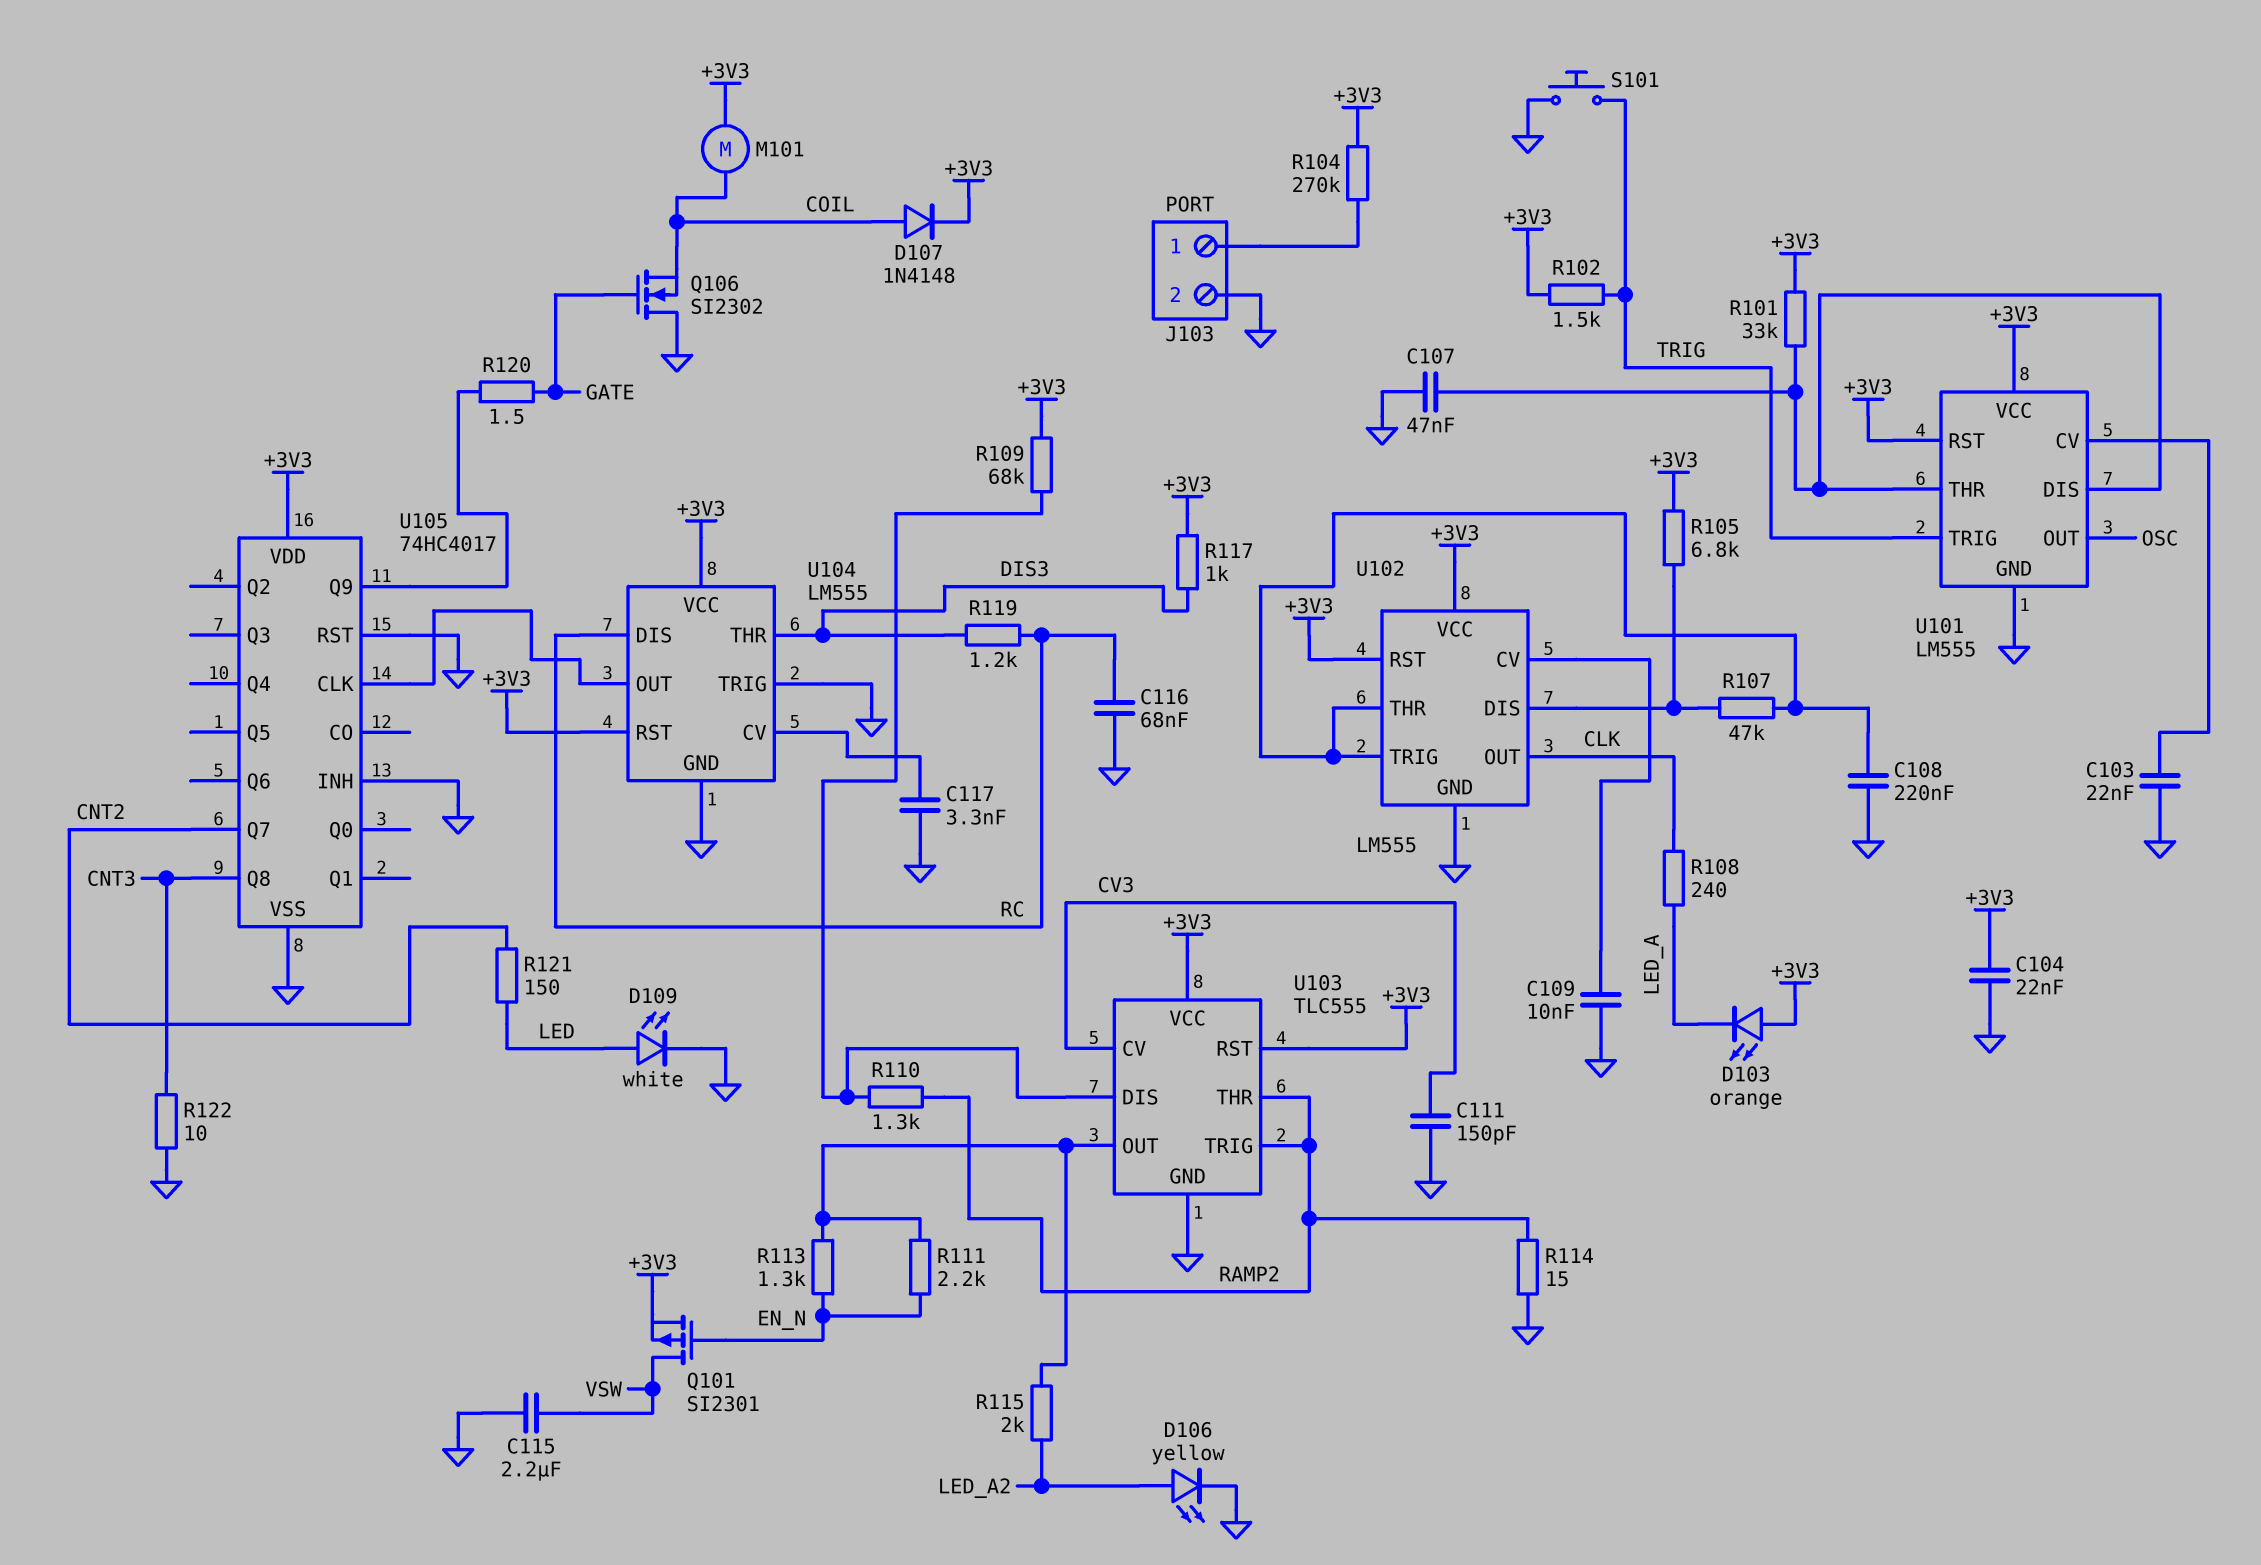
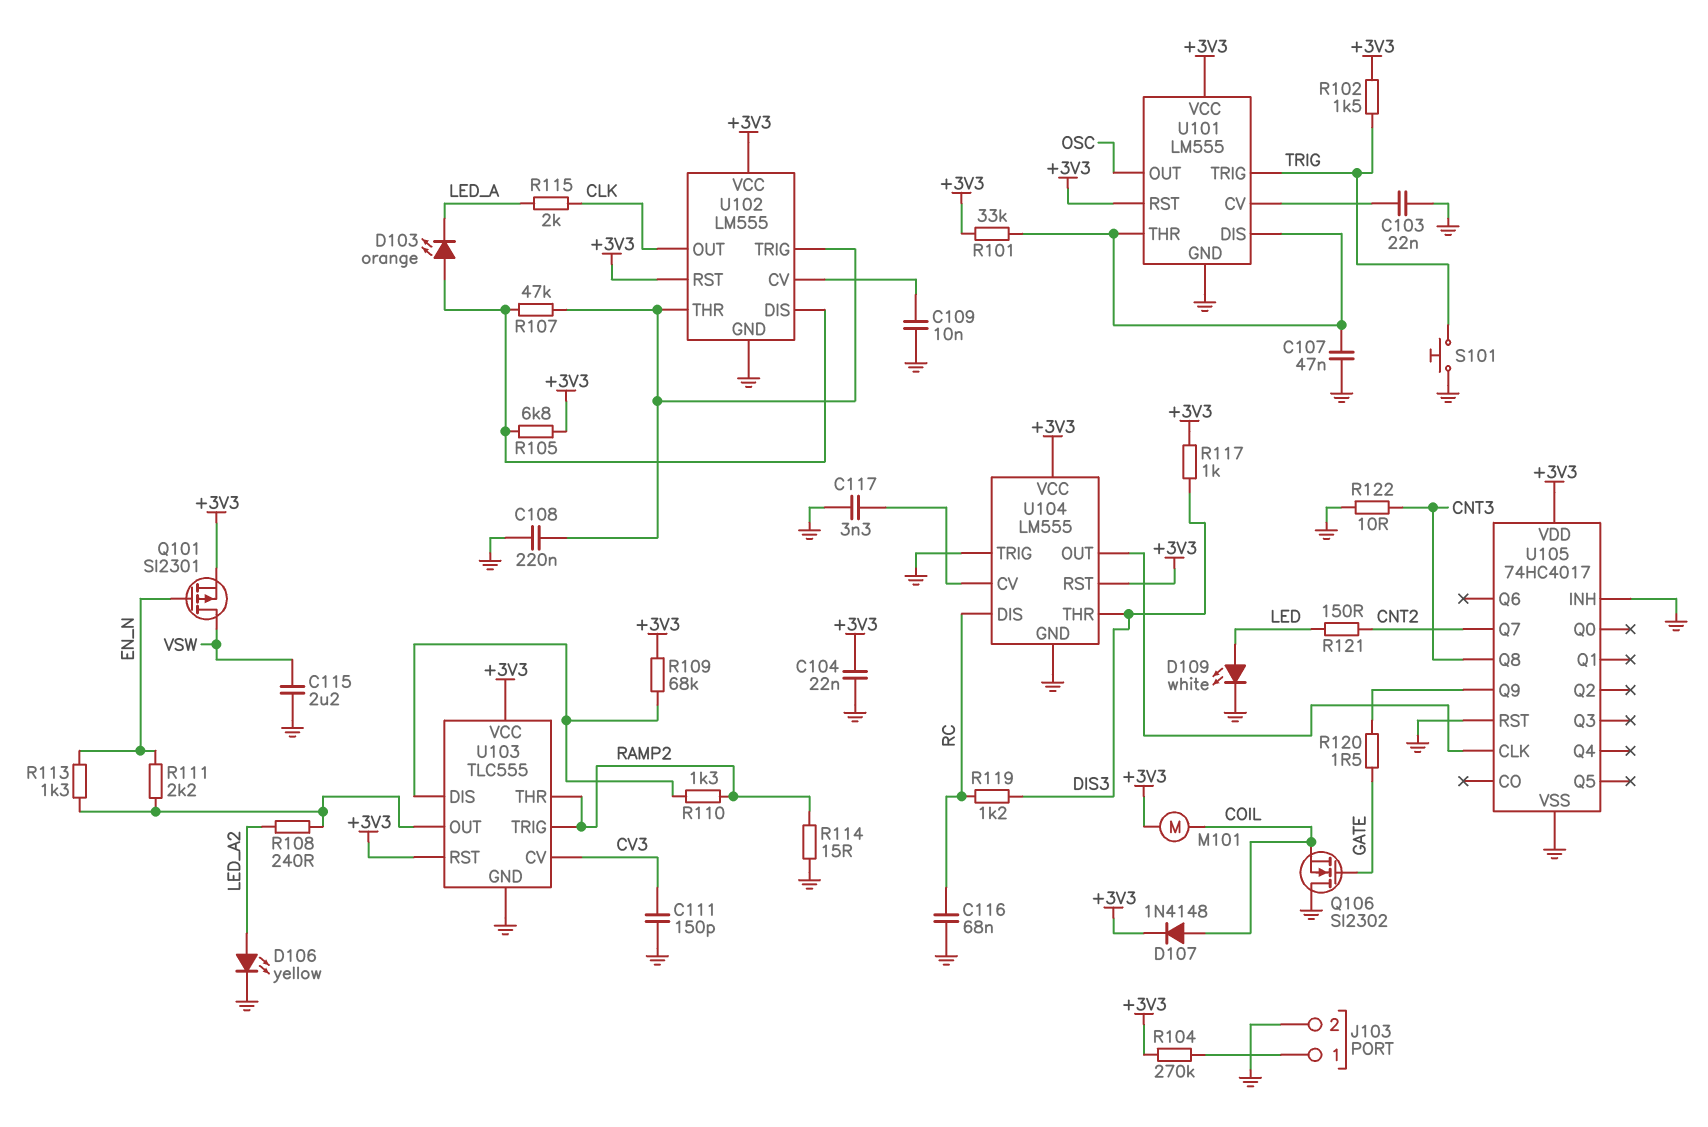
D103: LED orange (A +3V3, K LED_A) -> LED orange (A U102/DIS, K LED_A)
R108: 240 (CLK, LED_A) -> 240 (LED_A2, U103/OUT)
R115: 2k (LED_A2, U103/OUT) -> 2k (CLK, LED_A)

